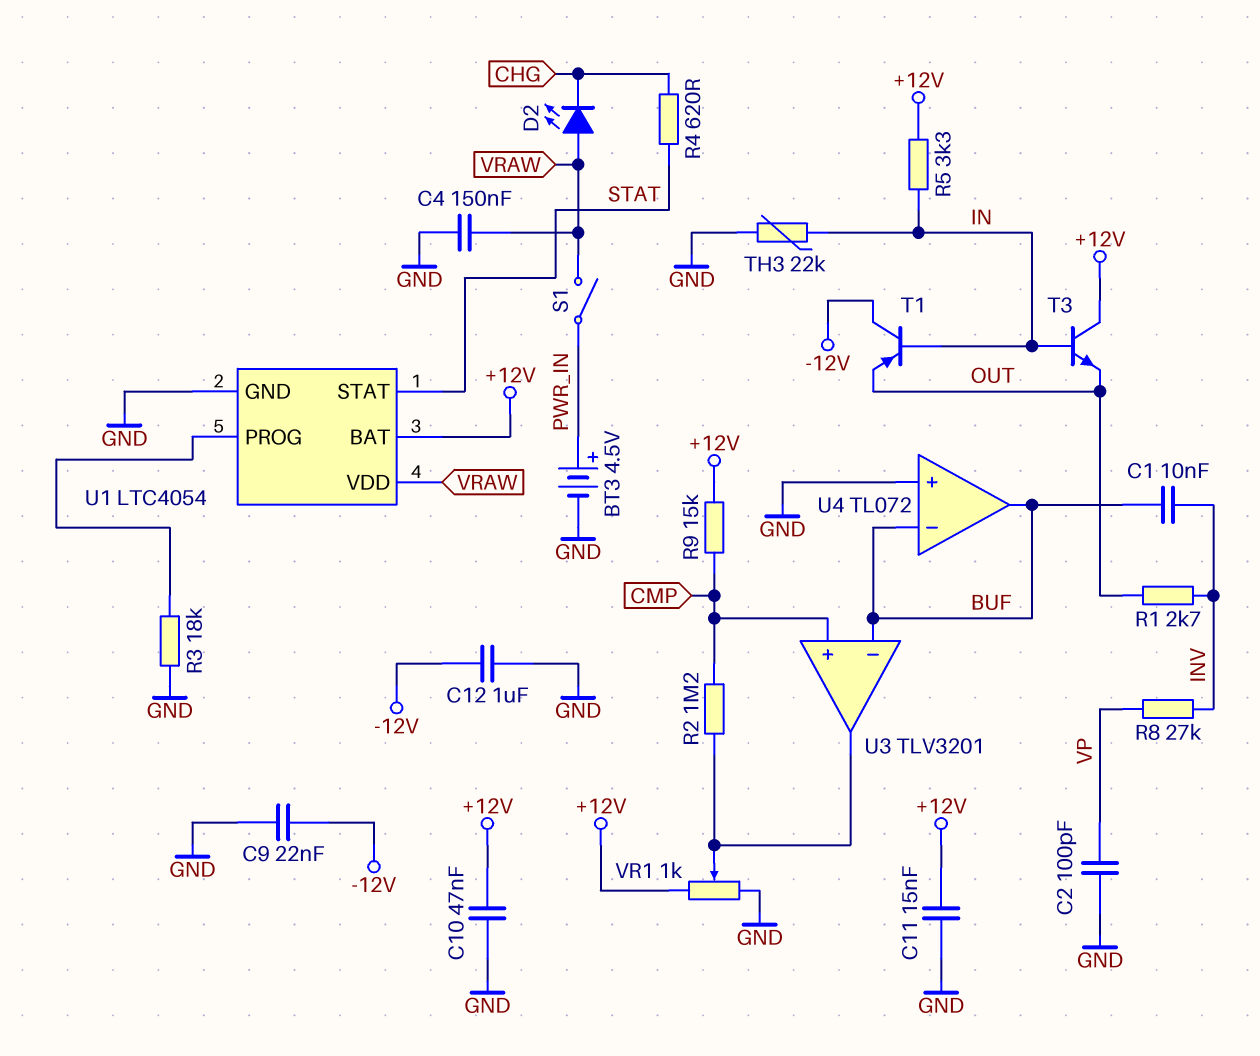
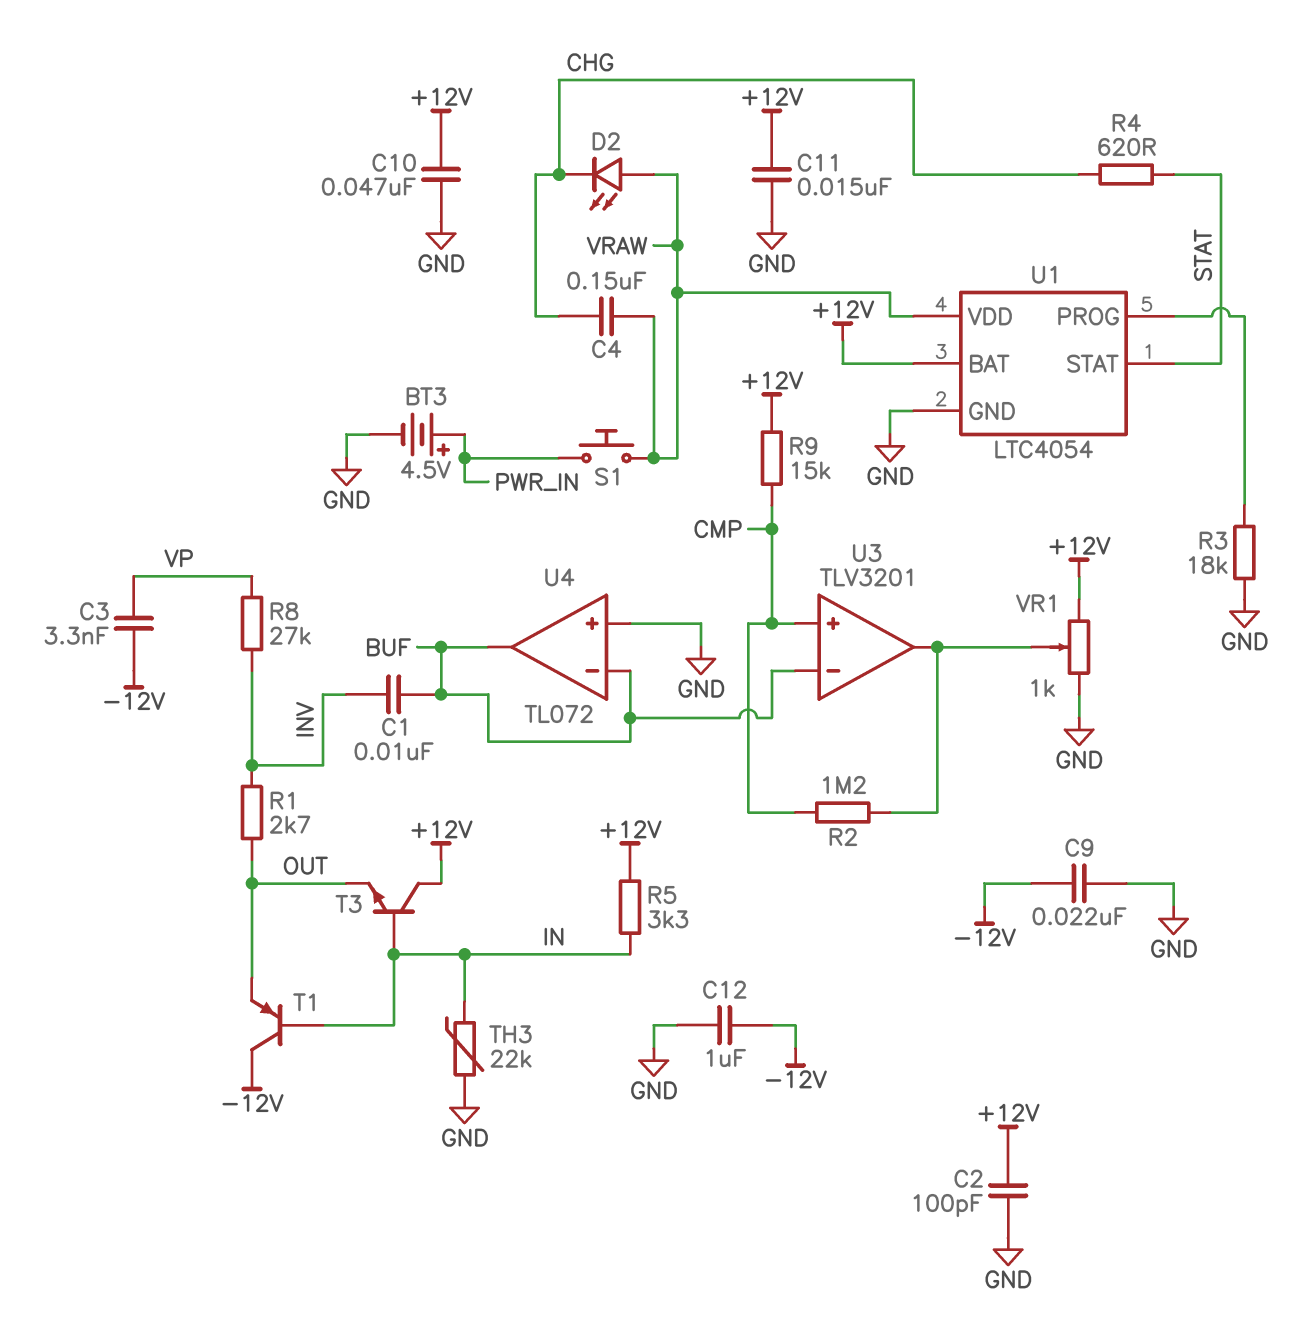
C2: 100pF (GND, VP) -> 100pF (+12V, GND)
C3: none -> 3.3nF (-12V, VP)
C4: 150nF (GND, VRAW) -> 150nF (CHG, VRAW)
S1: switch (PWR_IN, VRAW) -> button (PWR_IN, VRAW)

